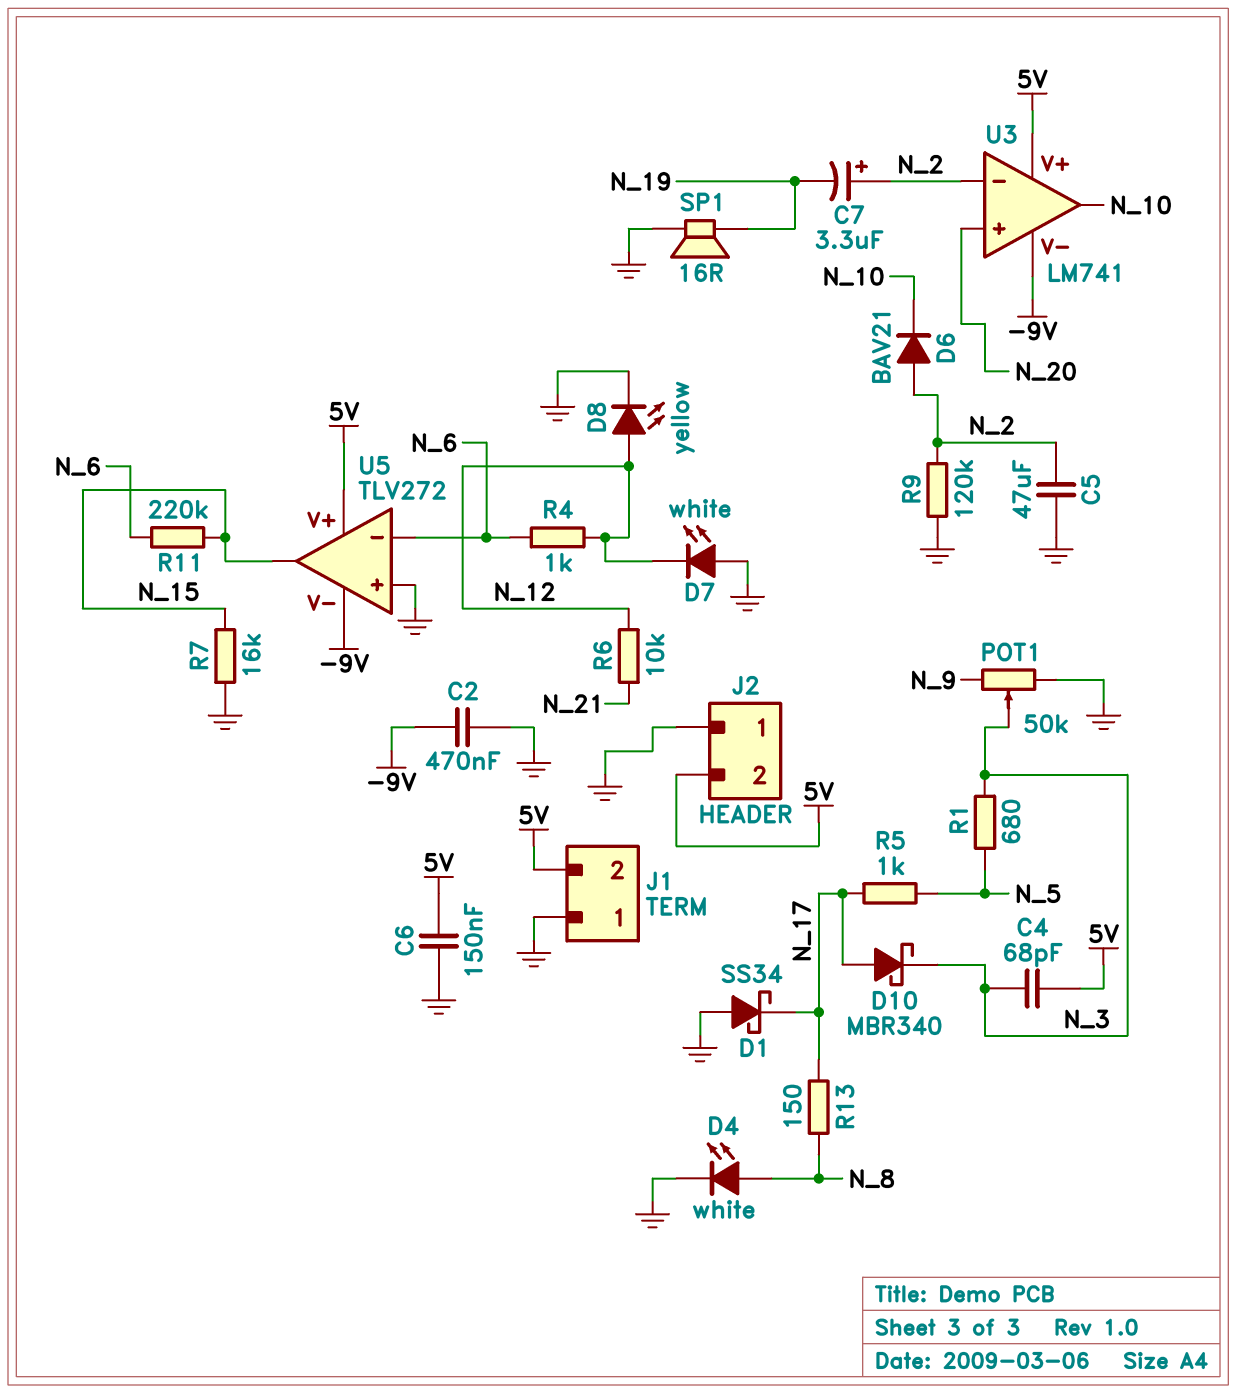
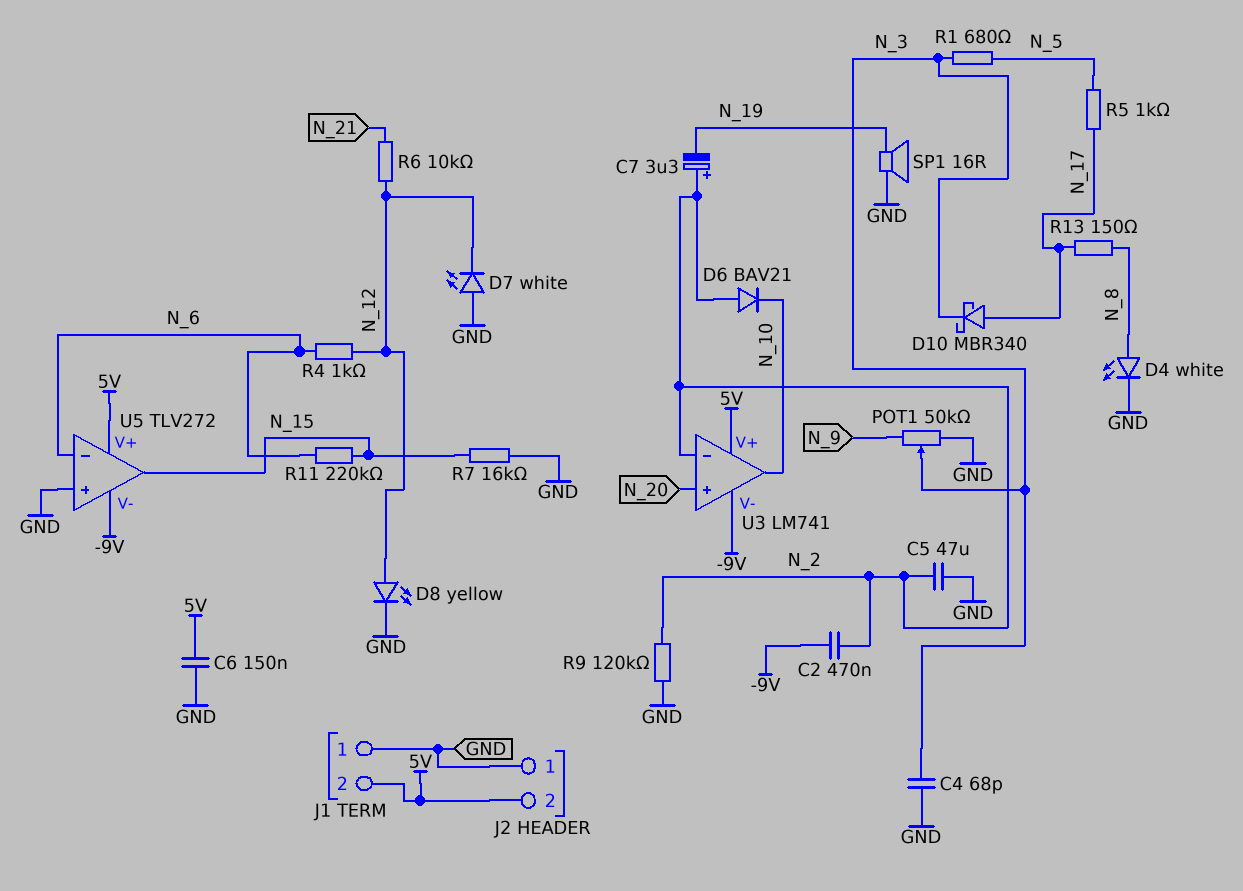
C2: 470nF (-9V, GND) -> 470nF (-9V, N_2)
C4: 68pF (5V, N_3) -> 68pF (GND, N_3)
D1: schottky SS34 (A GND, K N_17) -> none

